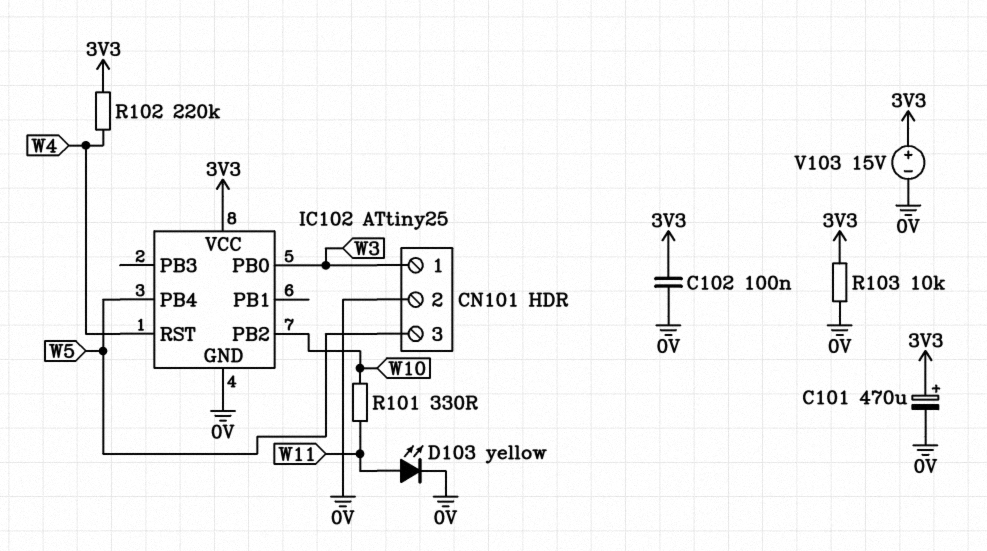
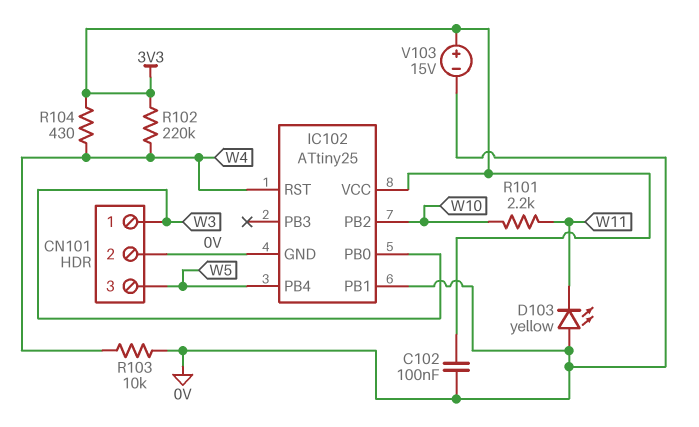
C101: 470uF (plus 3V3, minus 0V) -> none
D103: LED yellow (A W11, K 0V) -> LED yellow (A 0V, K W11)
IC102 pin PB1: none -> 0V
R101: 330 (W10, W11) -> 2.2k (W10, W11)
R103: 10k (0V, 3V3) -> 10k (0V, W4)
R104: none -> 430 (3V3, W4)

